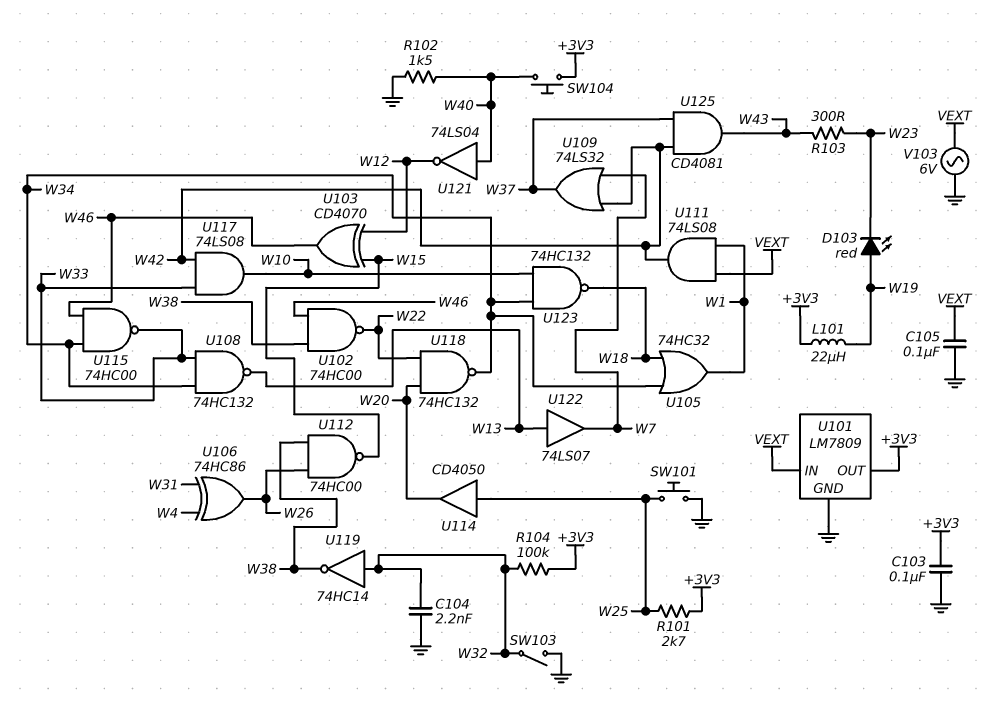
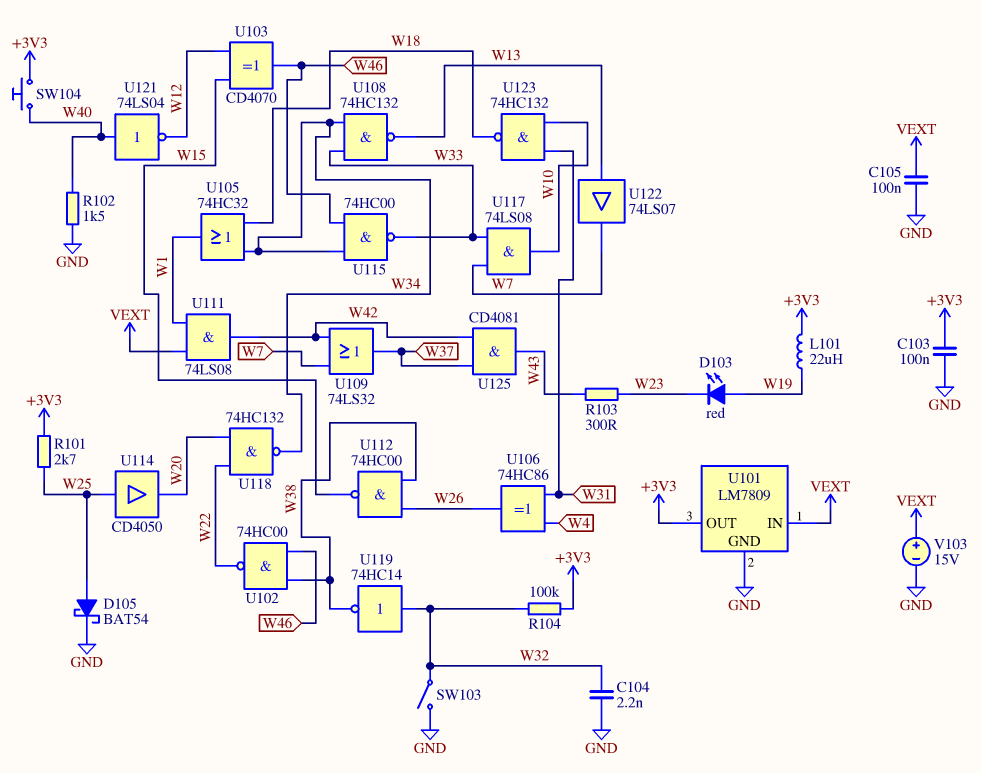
D105: none -> schottky BAT54 (A W25, K GND)
SW101: button (GND, W25) -> none
U117: AND 74LS08 (in W33, in W42, out W10) -> AND 74LS08 (in W7, in W33, out W10)
U123: NAND 74HC132 (in W10, in W34, out W18) -> NAND 74HC132 (in W10, in W31, out W18)
V103: AC 6V (GND, VEXT) -> 15V (plus VEXT, minus GND)

